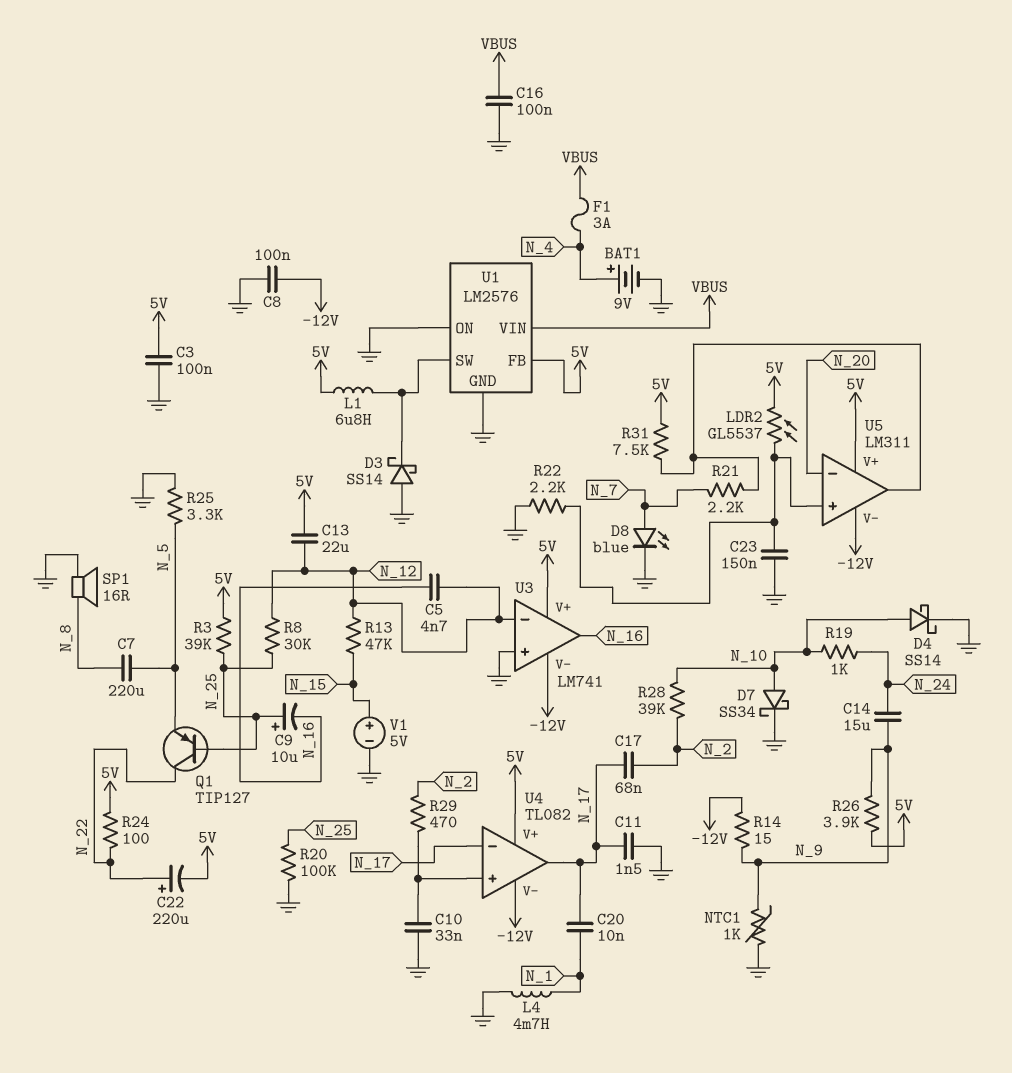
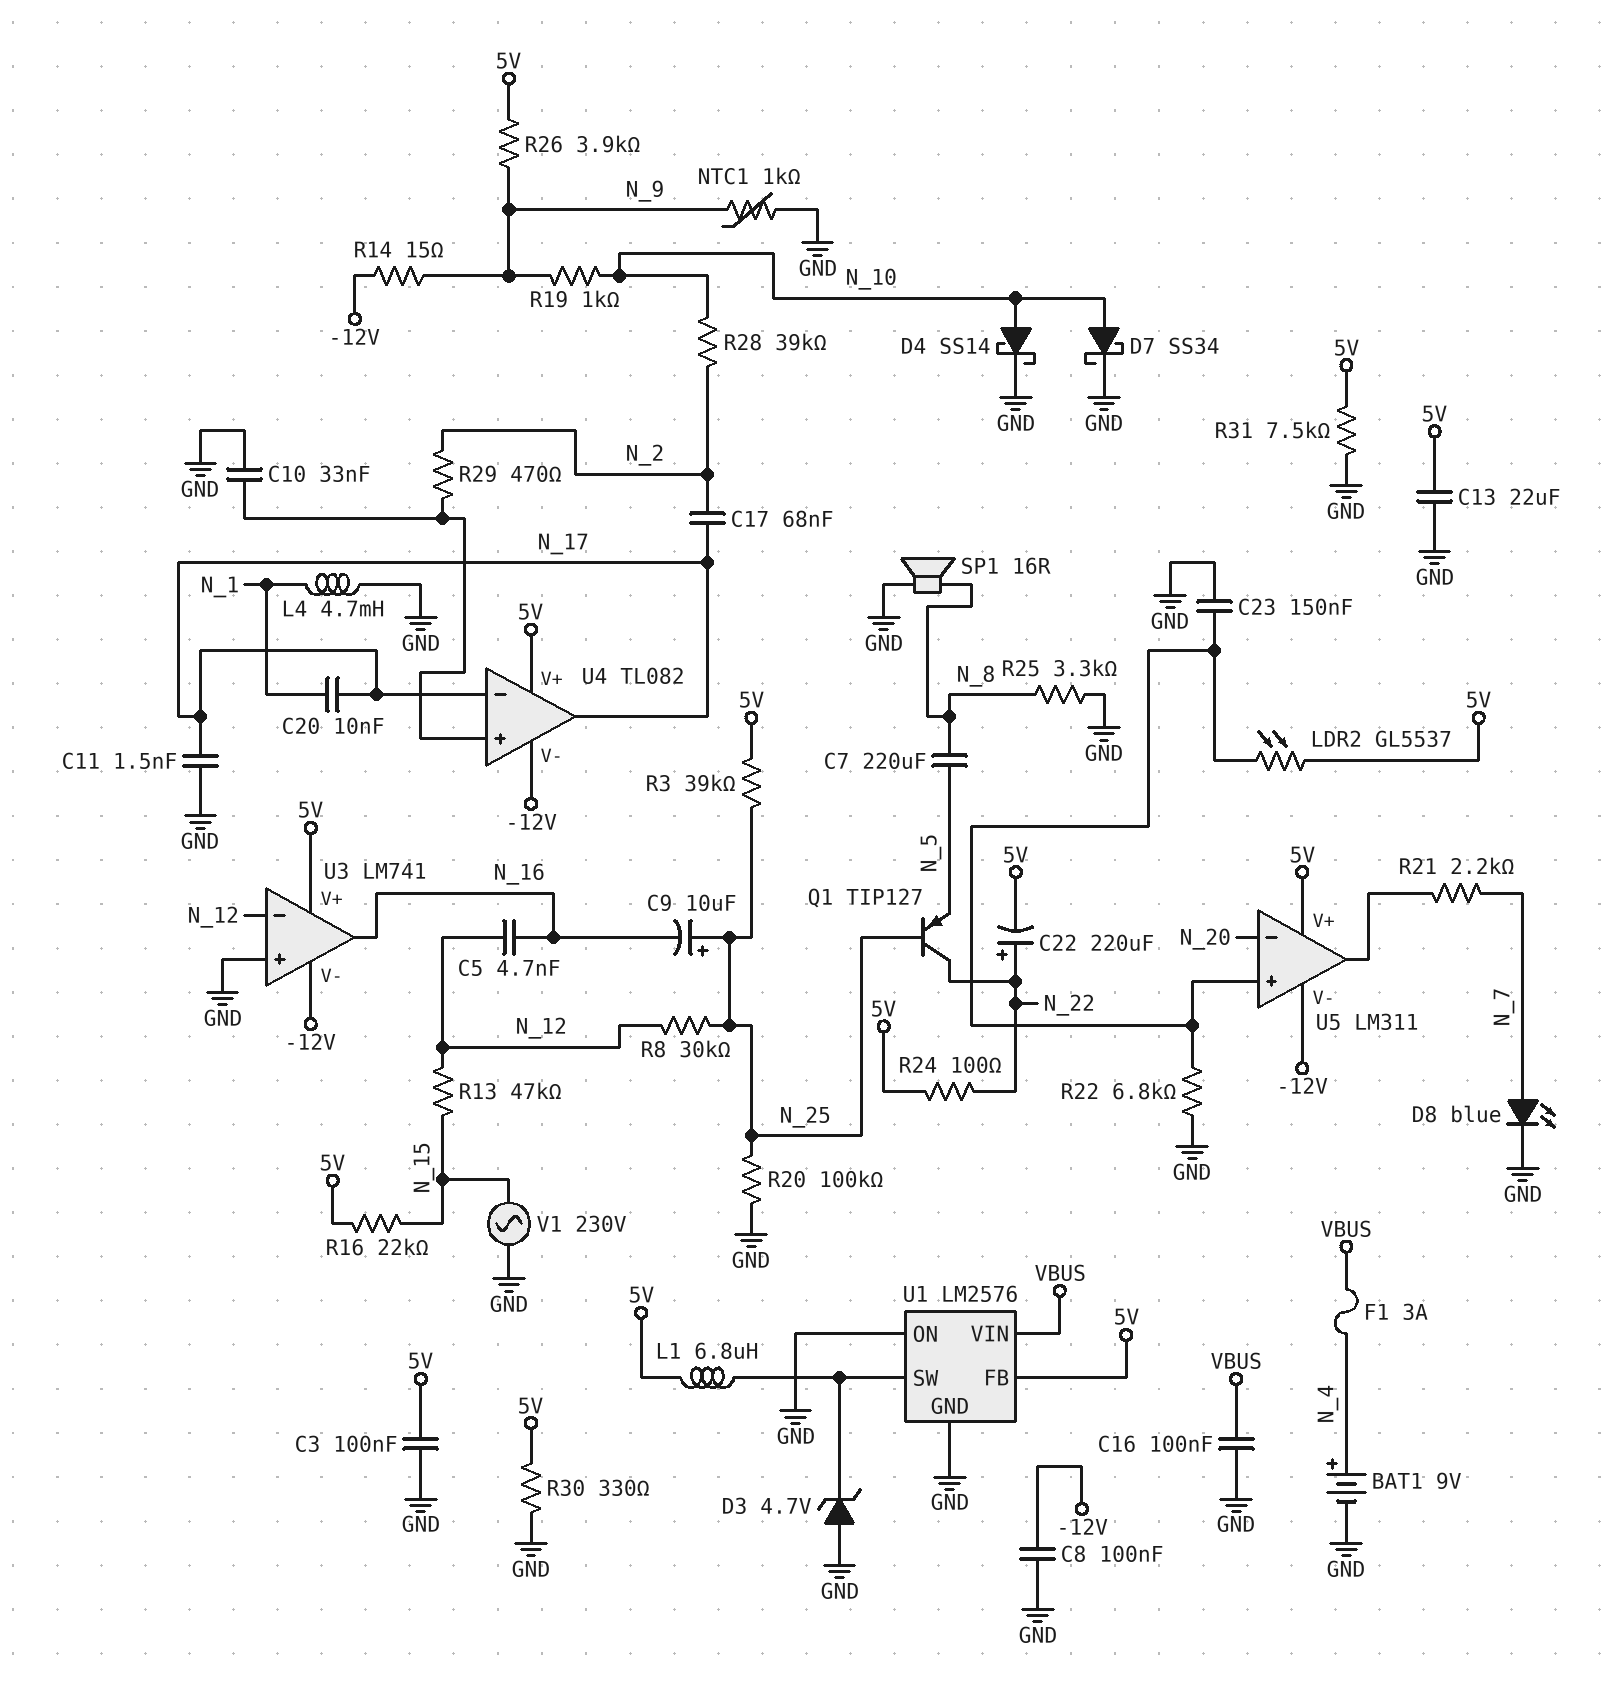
C13: 22uF (5V, N_12) -> 22uF (5V, GND)
C14: 15uF (N_9, N_24) -> none
D3: schottky SS14 (A GND, K U1/SW) -> zener 4.7V (A GND, K U1/SW)
R16: none -> 22k (5V, N_15)
R19: 1k (N_10, N_24) -> 1k (N_9, N_10)
R22: 2.2k (GND, U5/in+) -> 6.8k (GND, U5/in+)
R25: 3.3k (GND, N_5) -> 3.3k (GND, N_8)
R30: none -> 330 (5V, GND)
R31: 7.5k (5V, U5/out) -> 7.5k (5V, GND)
V1: 5V (plus N_15, minus GND) -> AC 230V (GND, N_15)

